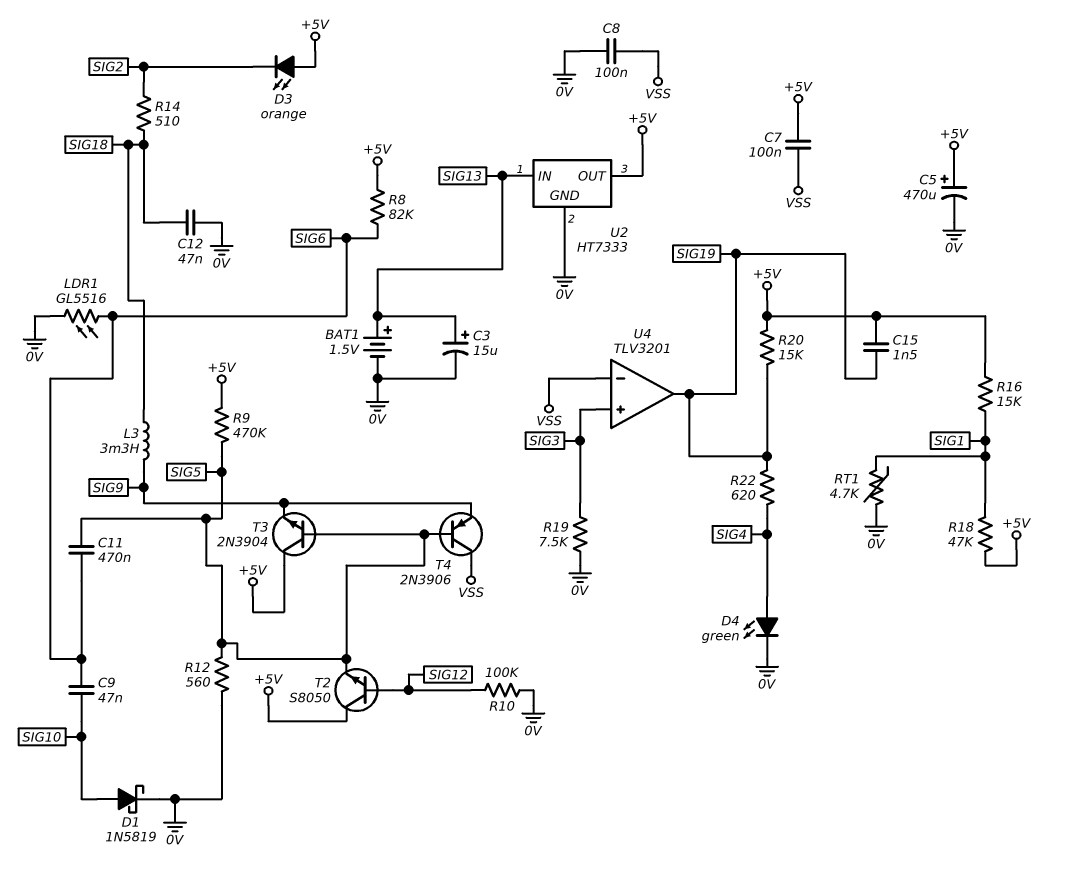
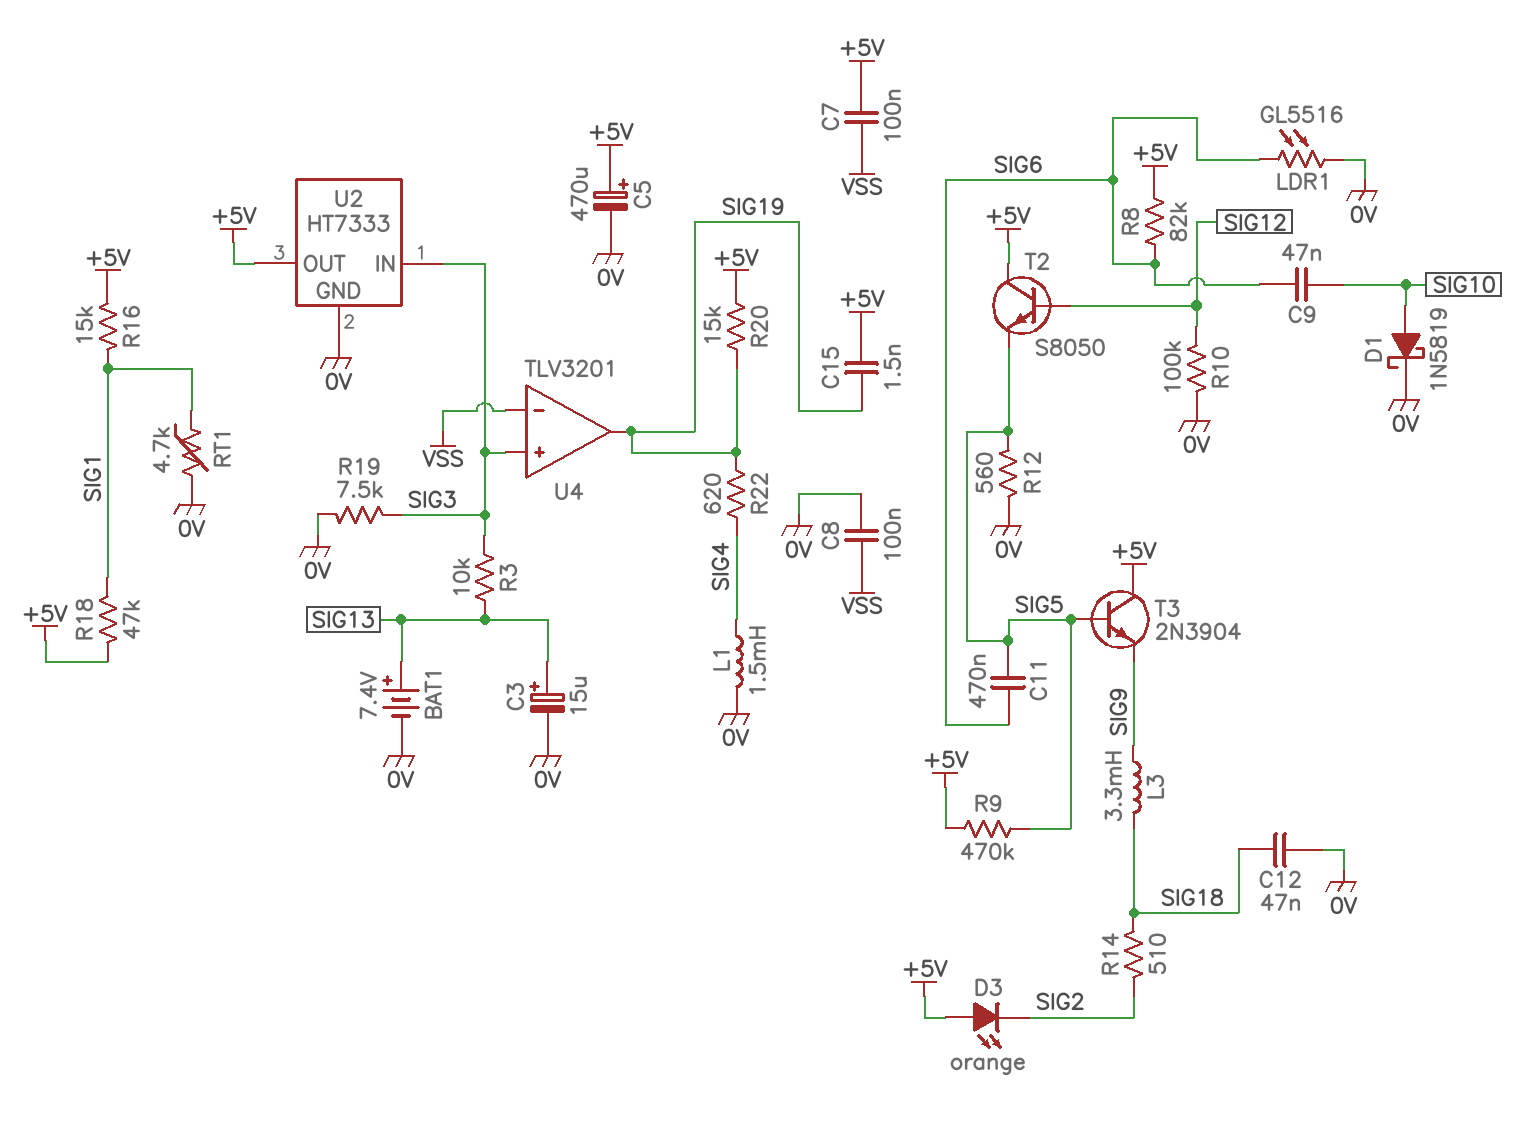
BAT1: 1.5V (plus SIG13, minus 0V) -> 7.4V (plus SIG13, minus 0V)
D4: LED green (A SIG4, K 0V) -> none
L1: none -> 1.5mH (0V, SIG4)
R3: none -> 10k (SIG3, SIG13)
T4: PNP 2N3906 (B SIG5, C VSS, E SIG9) -> none
U2 pin IN: SIG13 -> SIG3

